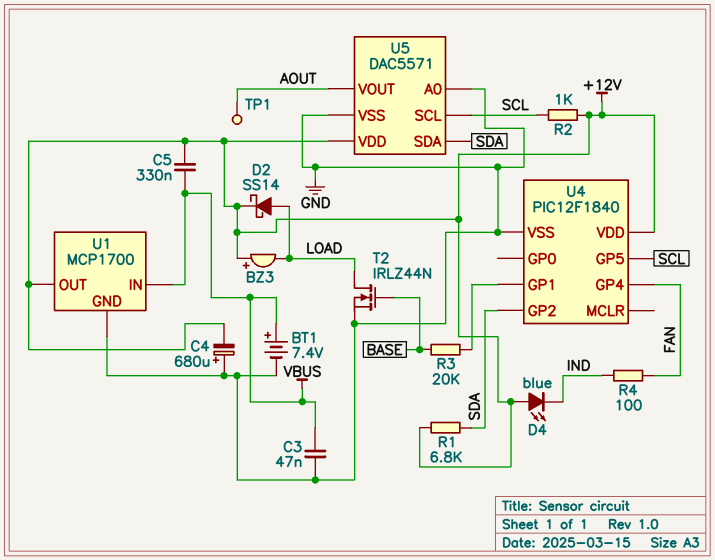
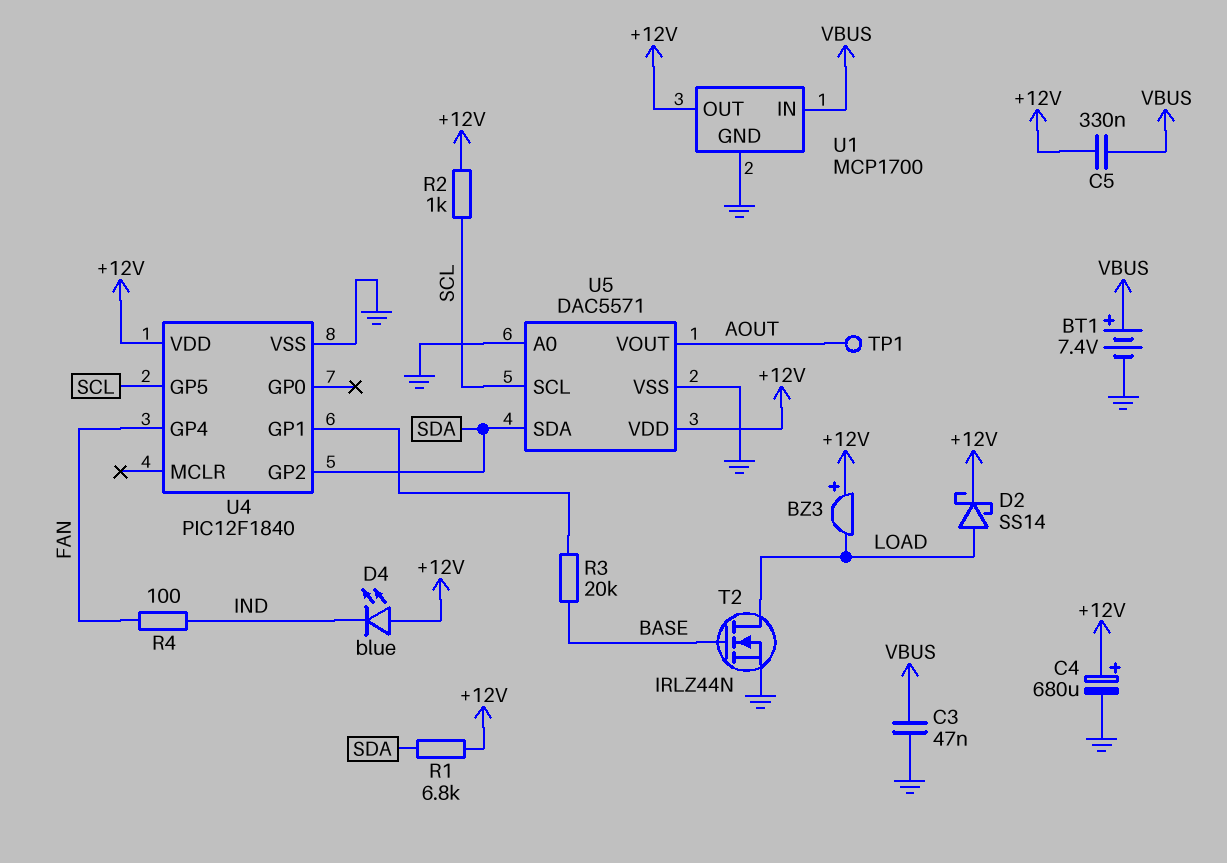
C4: 680uF (plus GND, minus +12V) -> 680uF (plus +12V, minus GND)

